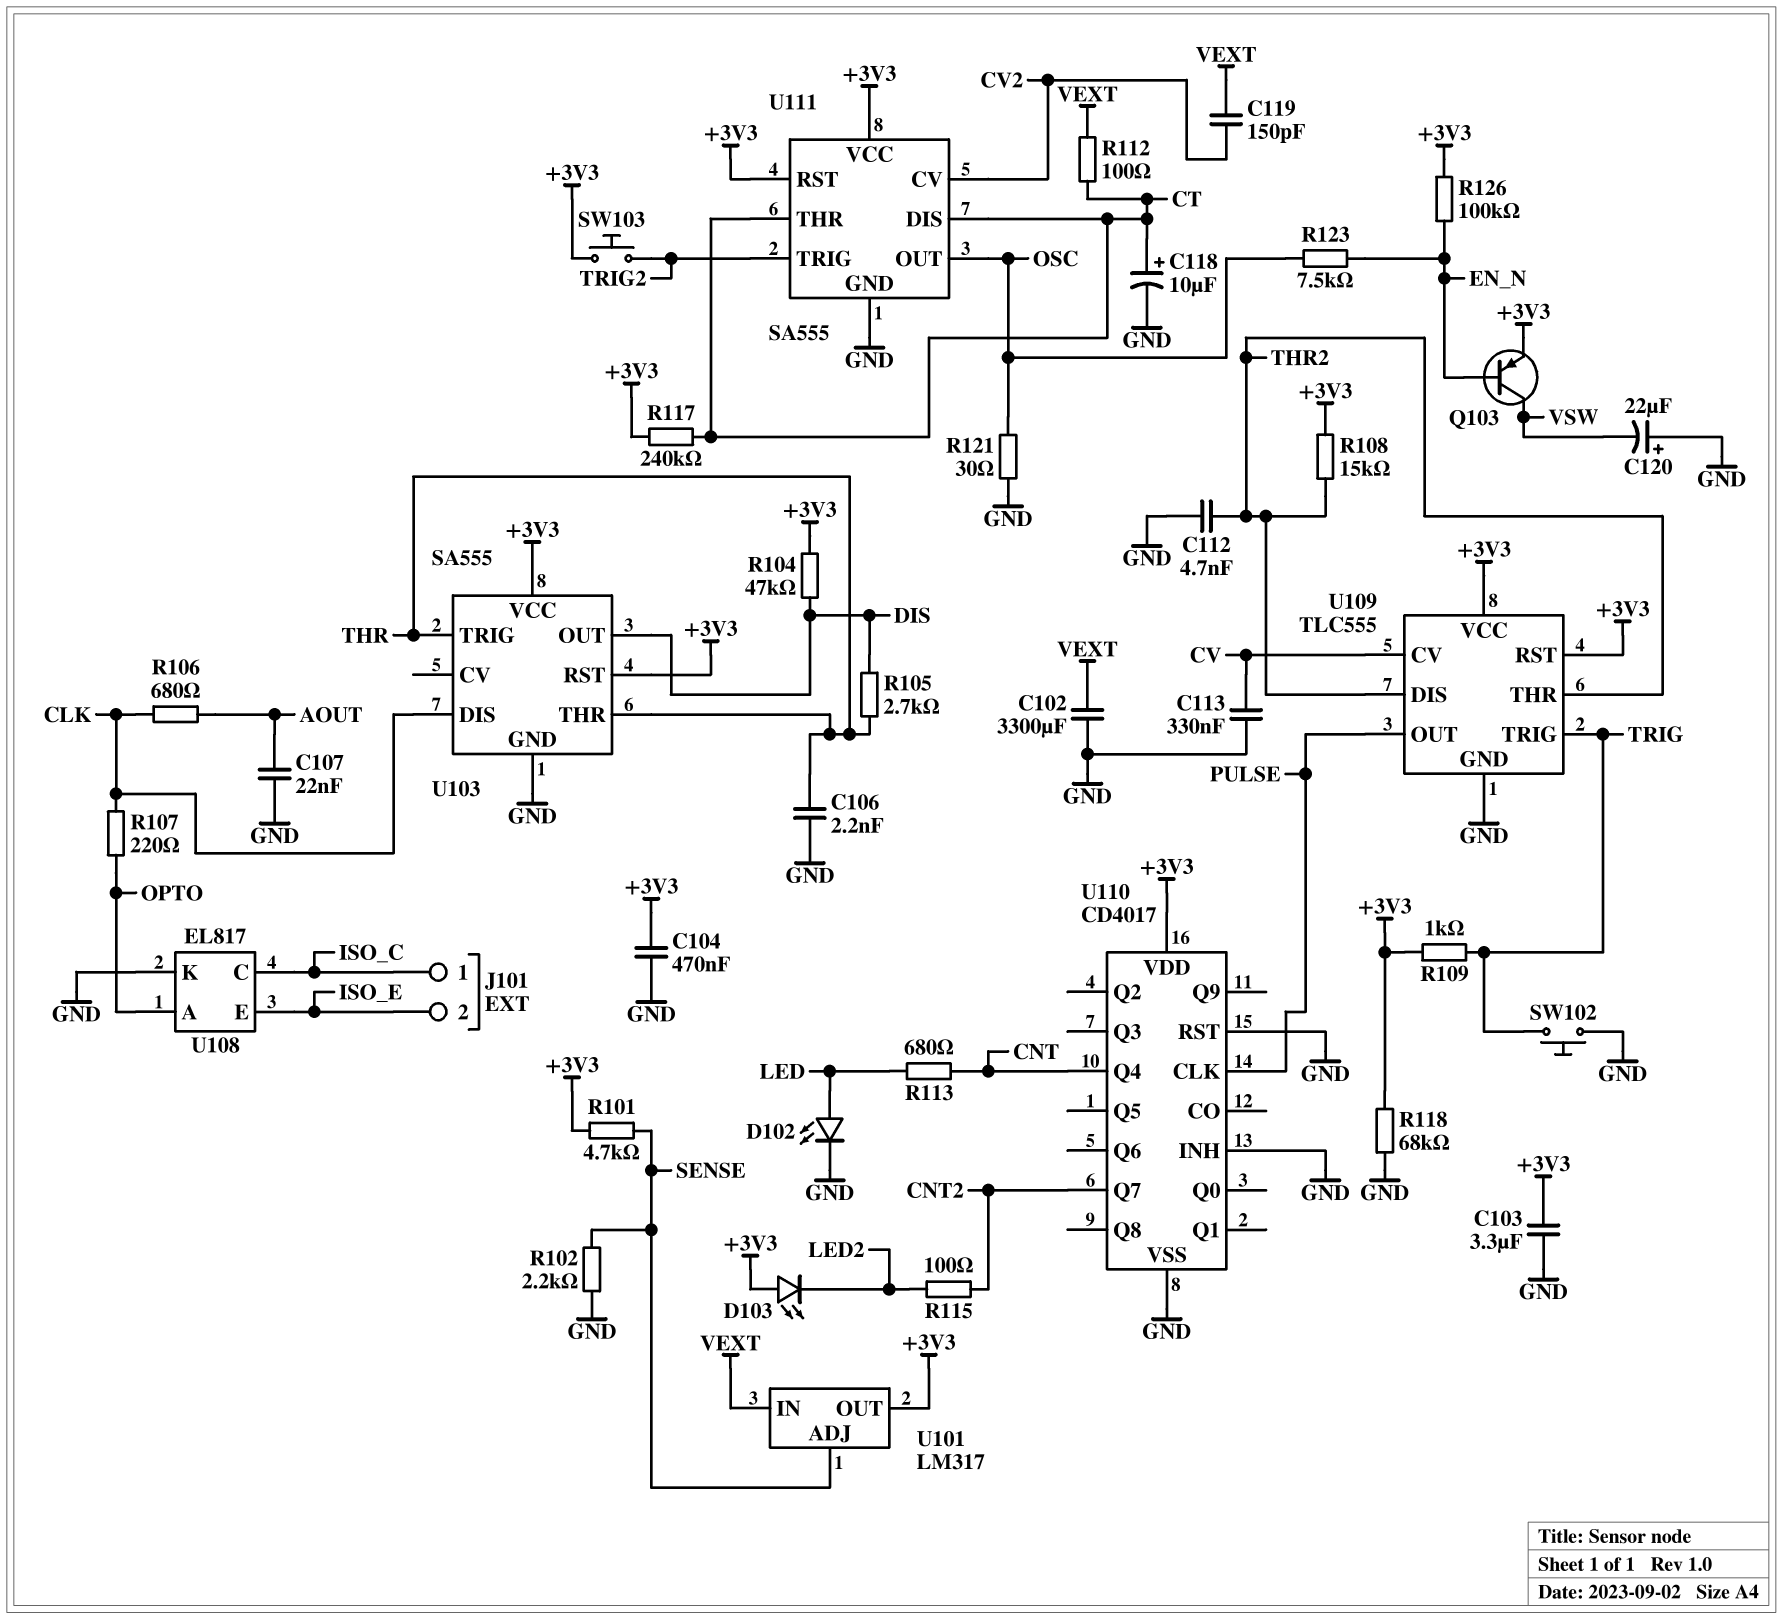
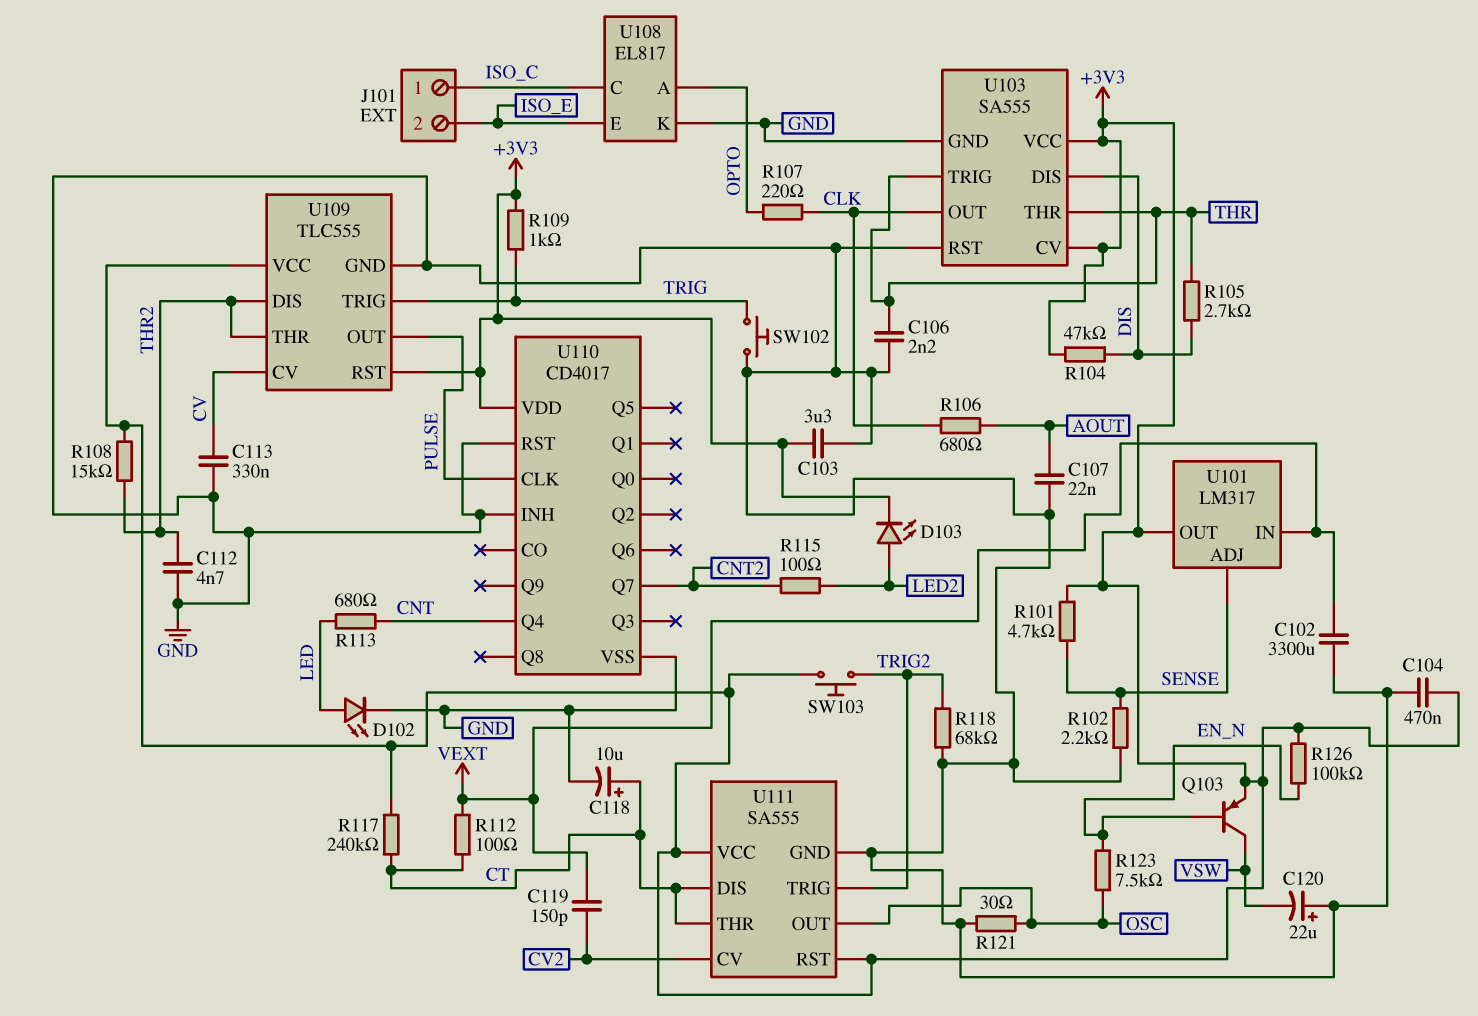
D103: LED (A +3V3, K LED2) -> LED (A LED2, K +3V3)
R118: 68k (+3V3, GND) -> 68k (GND, TRIG2)
U103 pin CV: none -> +3V3
U103 pin DIS: CLK -> DIS
U103 pin OUT: DIS -> CLK
U103 pin RST: +3V3 -> GND

